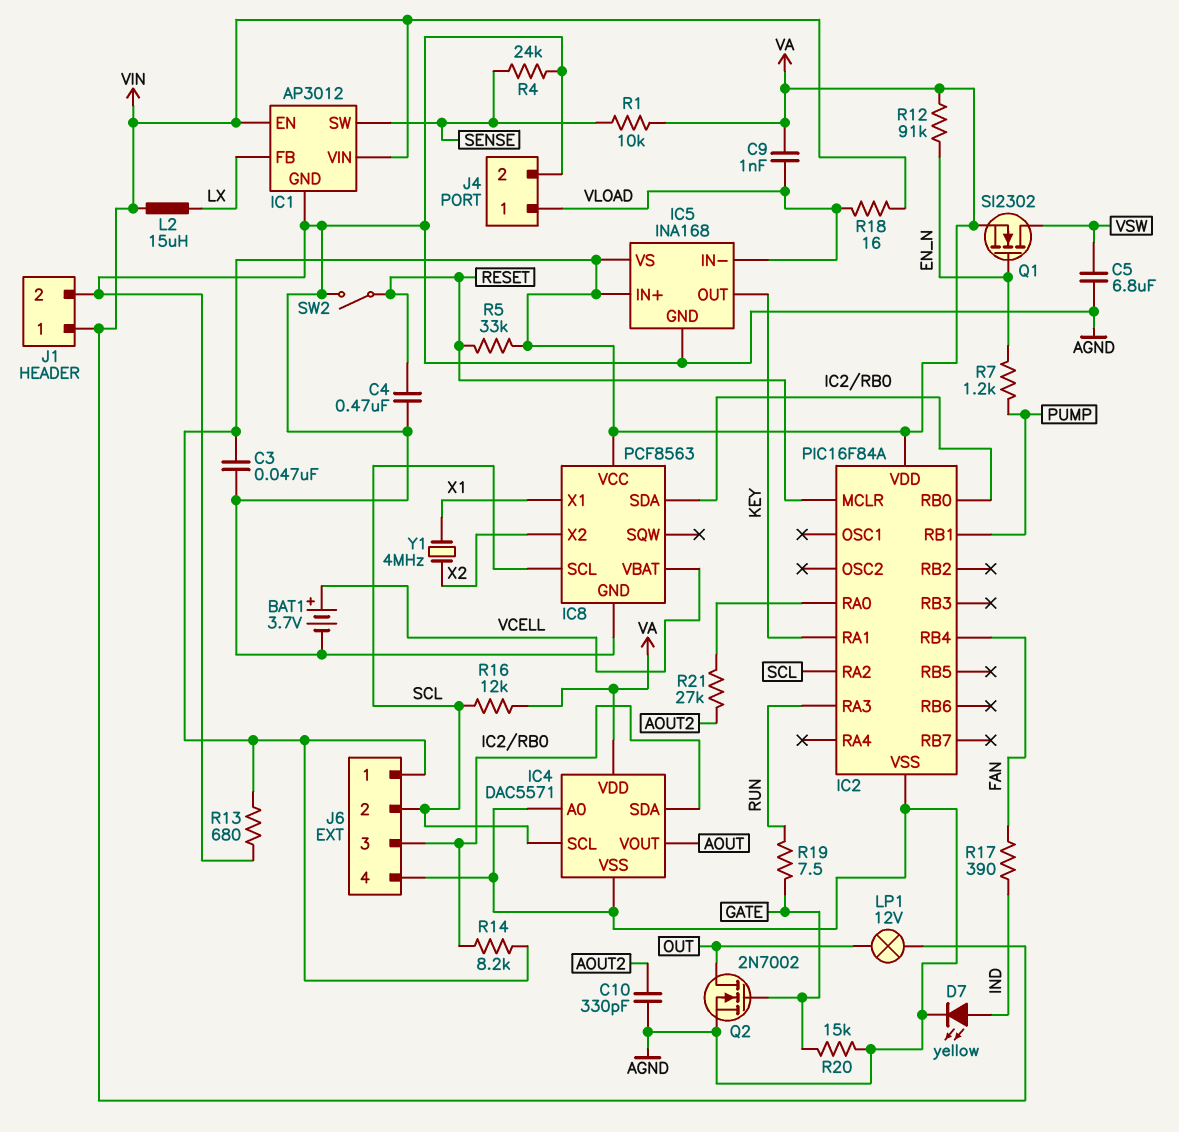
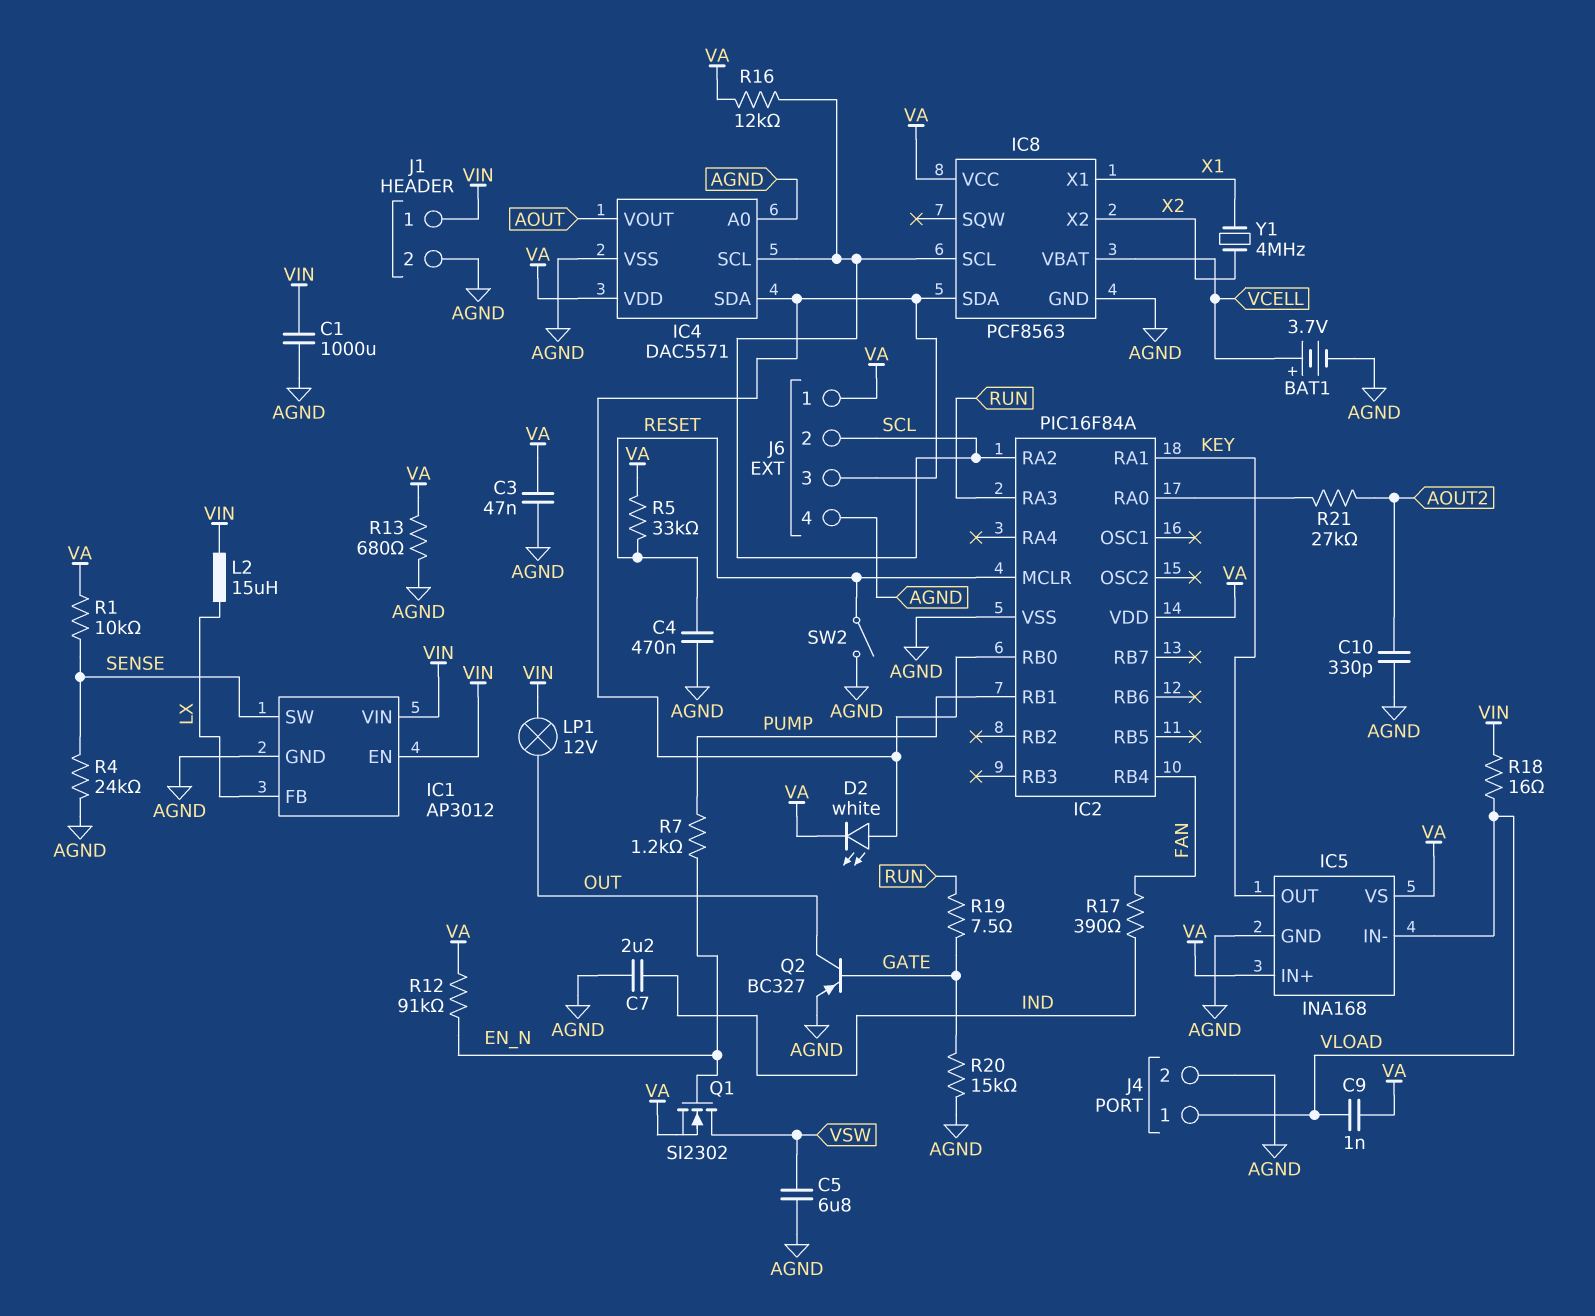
C1: none -> 1000uF (AGND, VIN)
C7: none -> 2.2uF (AGND, IND)
D2: none -> LED white (A IC2/RB0, K VA)
D7: LED yellow (A IND, K AGND) -> none
Q2: NMOS 2N7002 (G GATE, D OUT, S AGND) -> PNP BC327 (B GATE, C OUT, E AGND)
R14: 8.2k (IC2/RB0, VA) -> none

